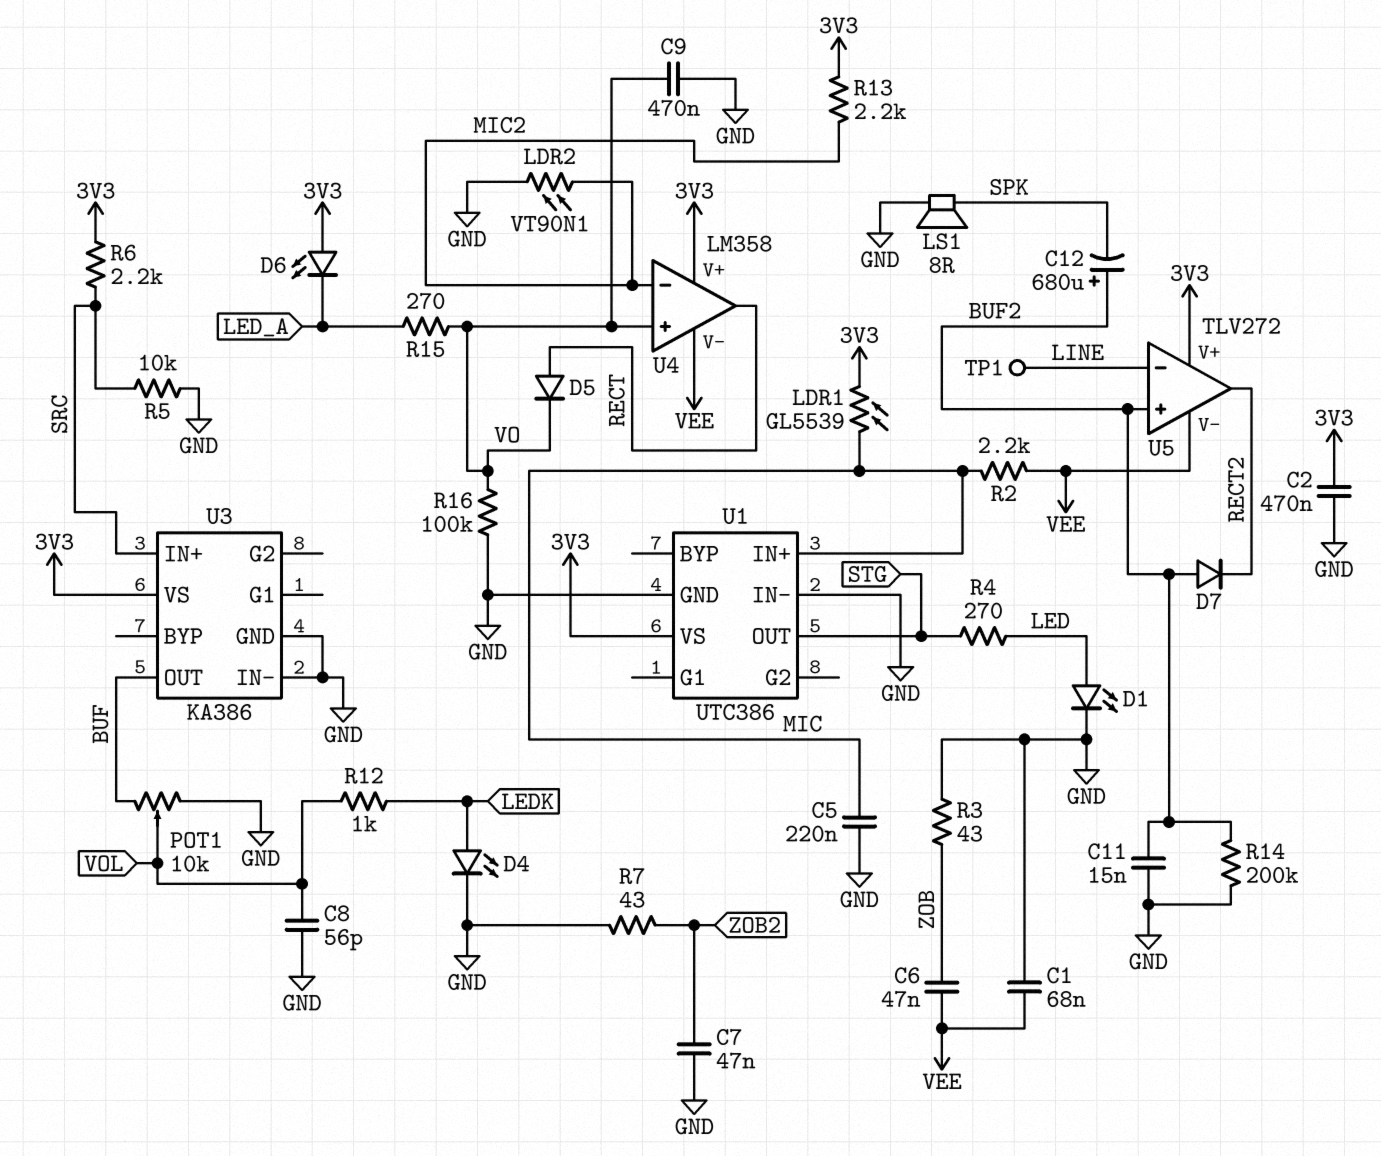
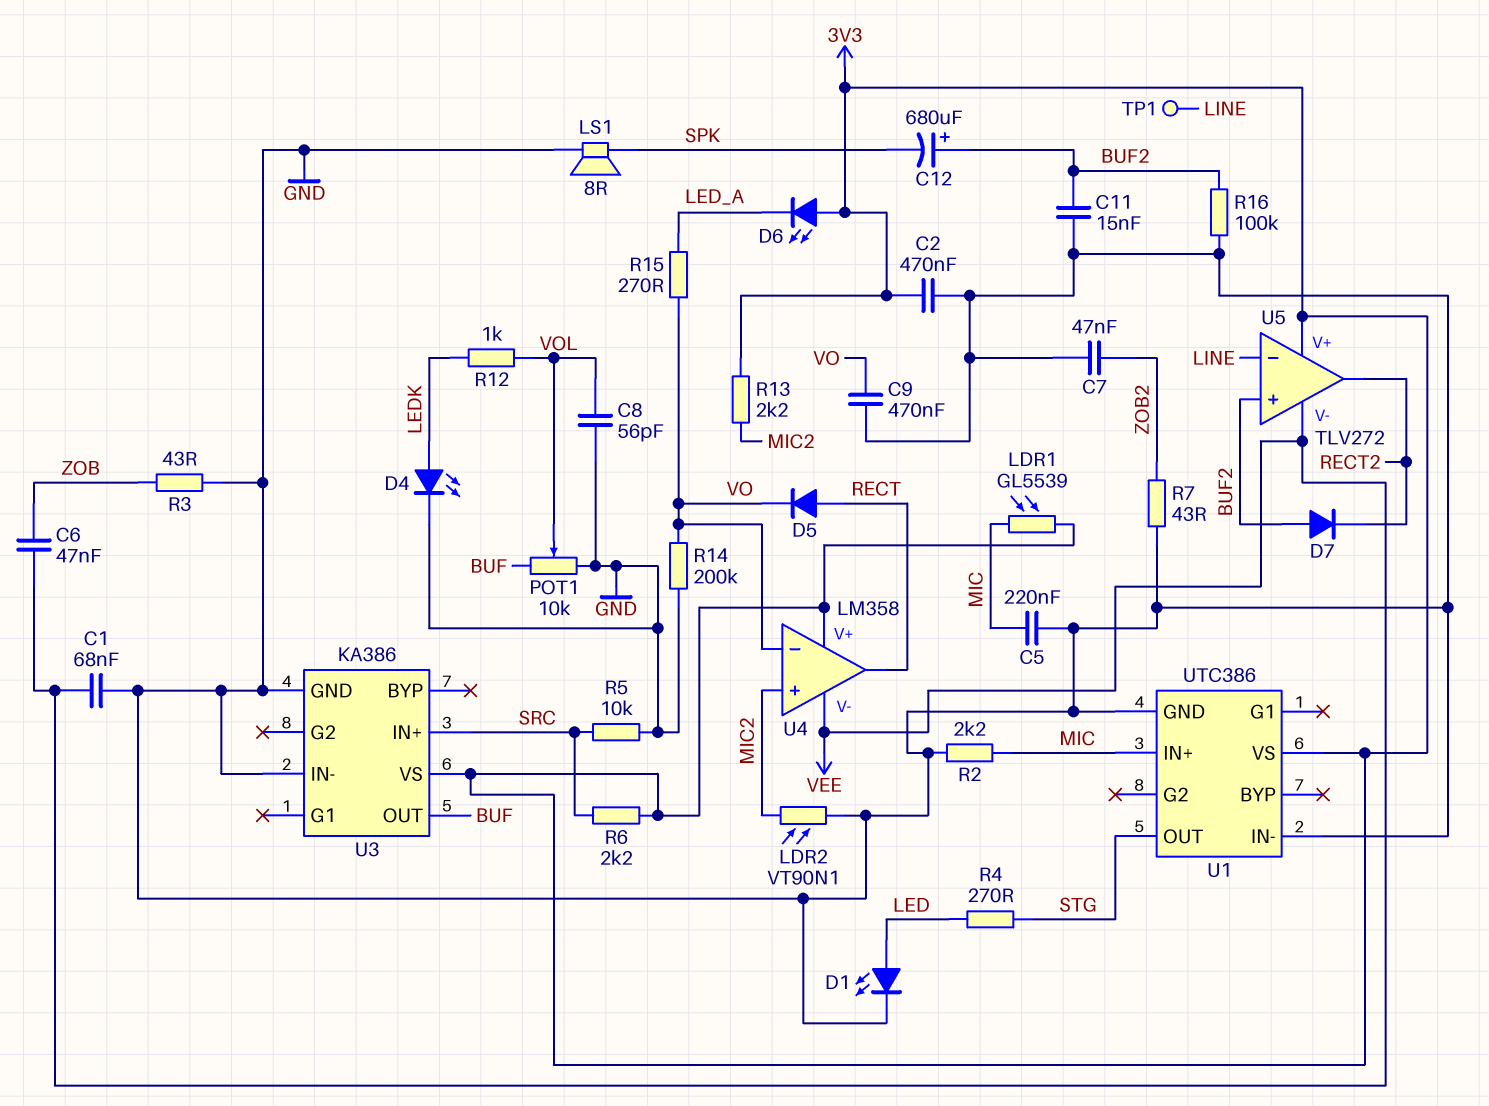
R2: 2.2k (MIC, VEE) -> 2.2k (GND, MIC)
R14: 200k (BUF2, GND) -> 200k (GND, VO)
R16: 100k (GND, VO) -> 100k (BUF2, GND)
U4 pin in+: VO -> MIC2
U4 pin in-: MIC2 -> VO

